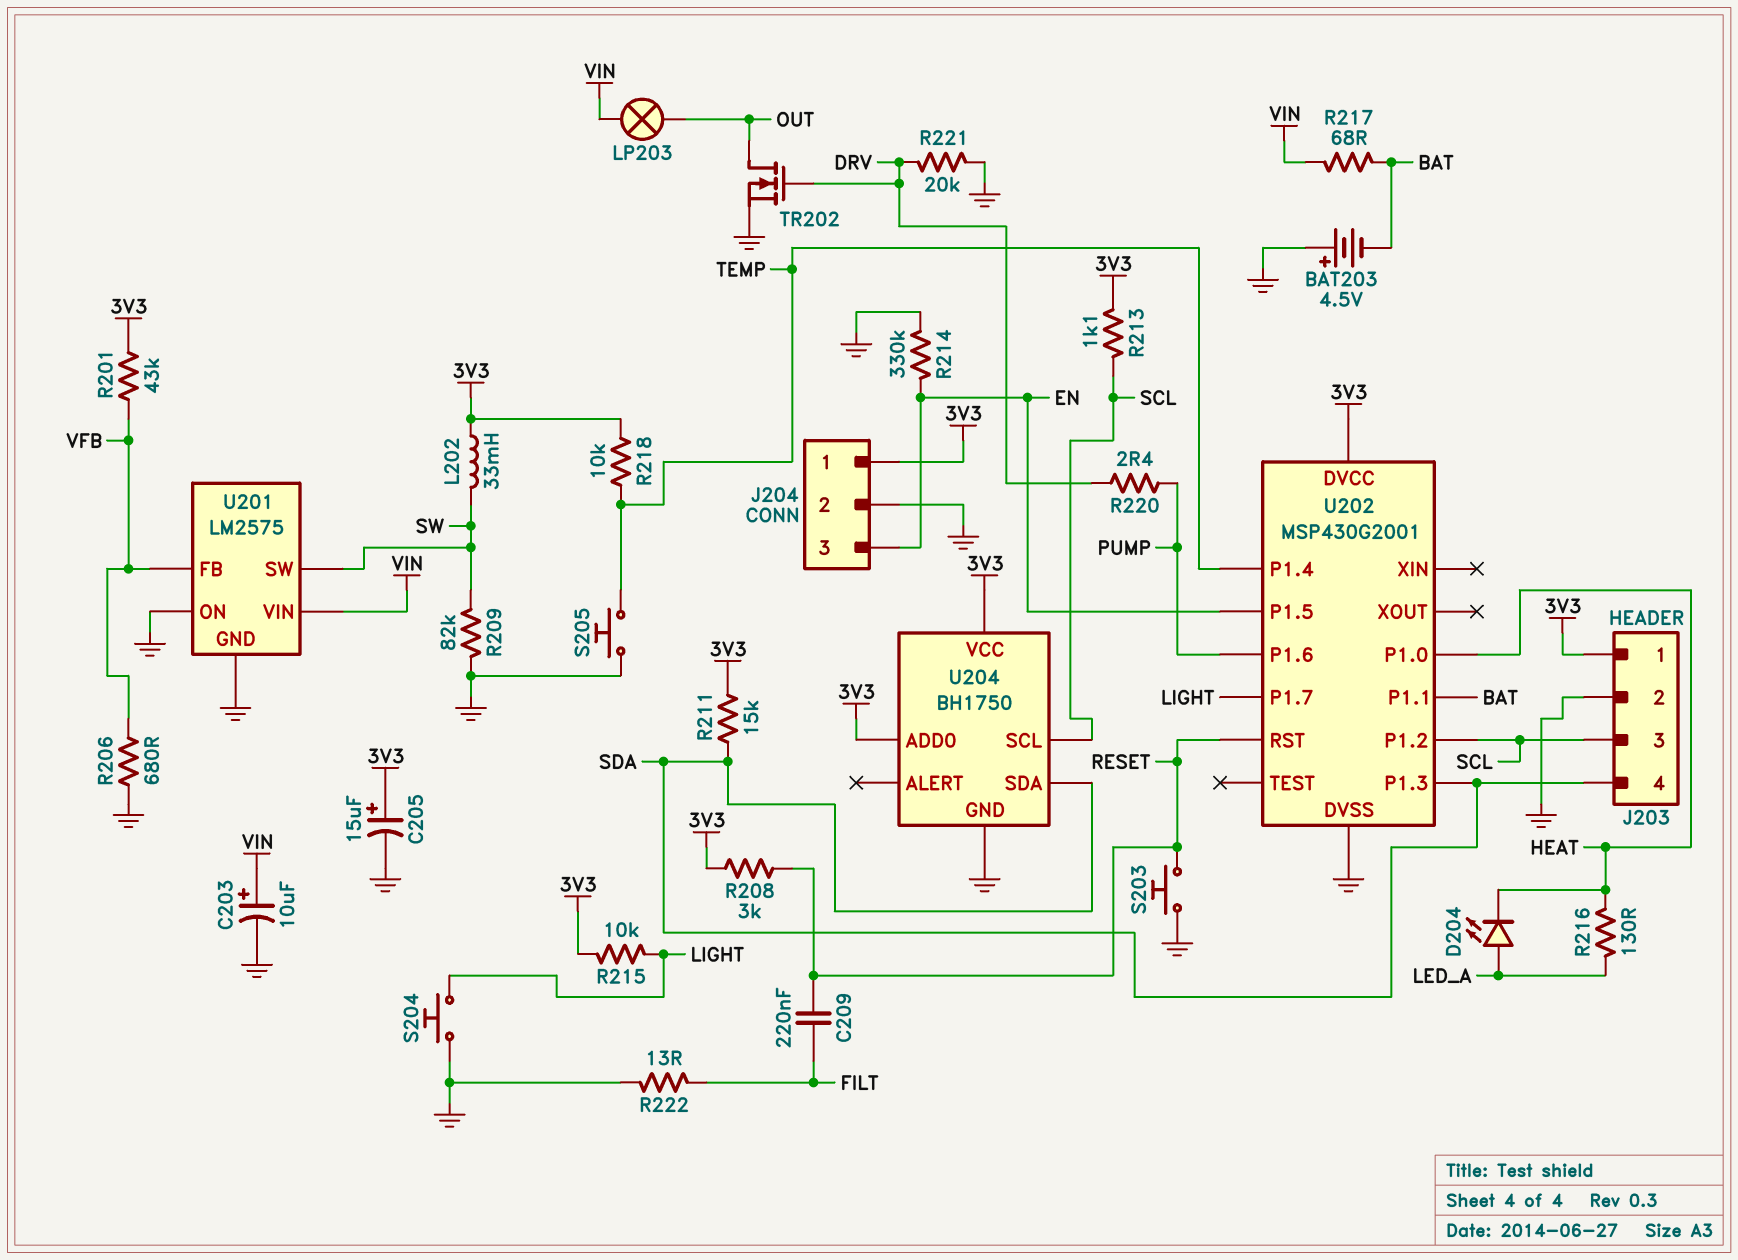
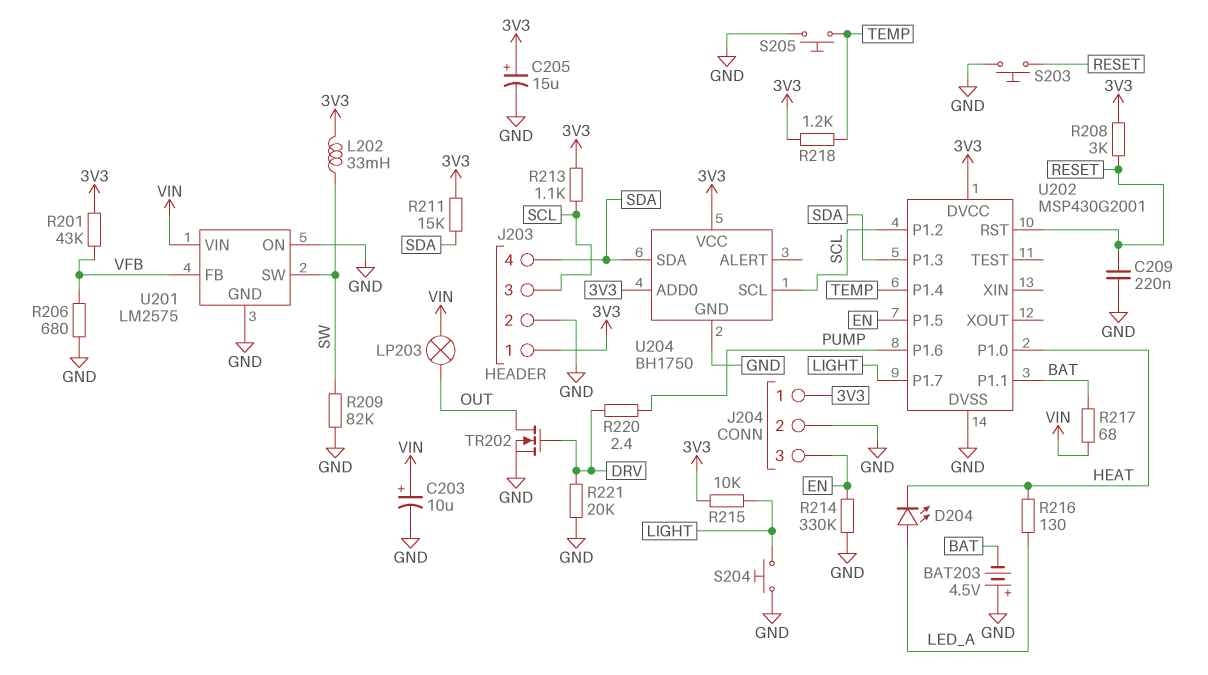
C209: 220nF (FILT, RESET) -> 220nF (GND, RESET)
R218: 10k (3V3, TEMP) -> 1.2k (3V3, TEMP)
R222: 13 (FILT, GND) -> none

